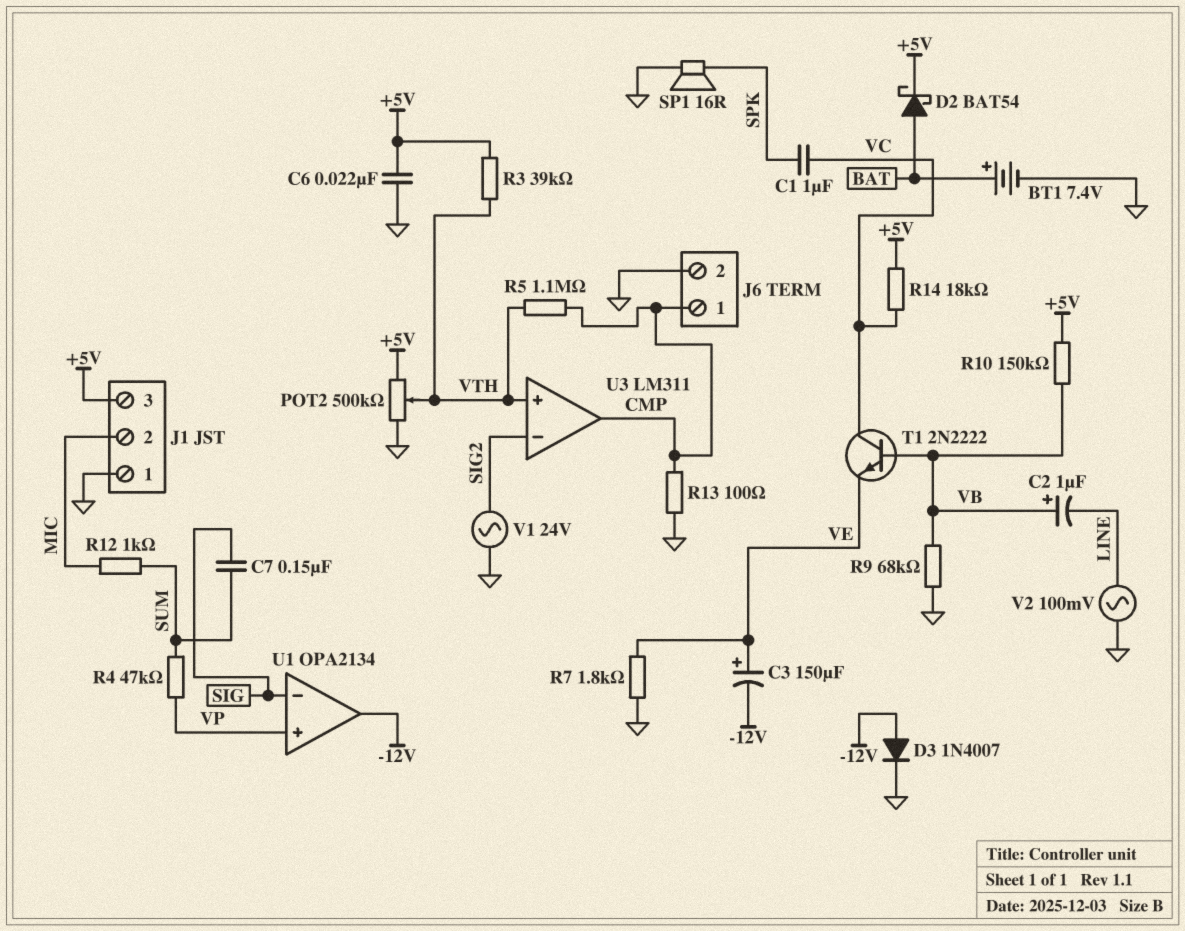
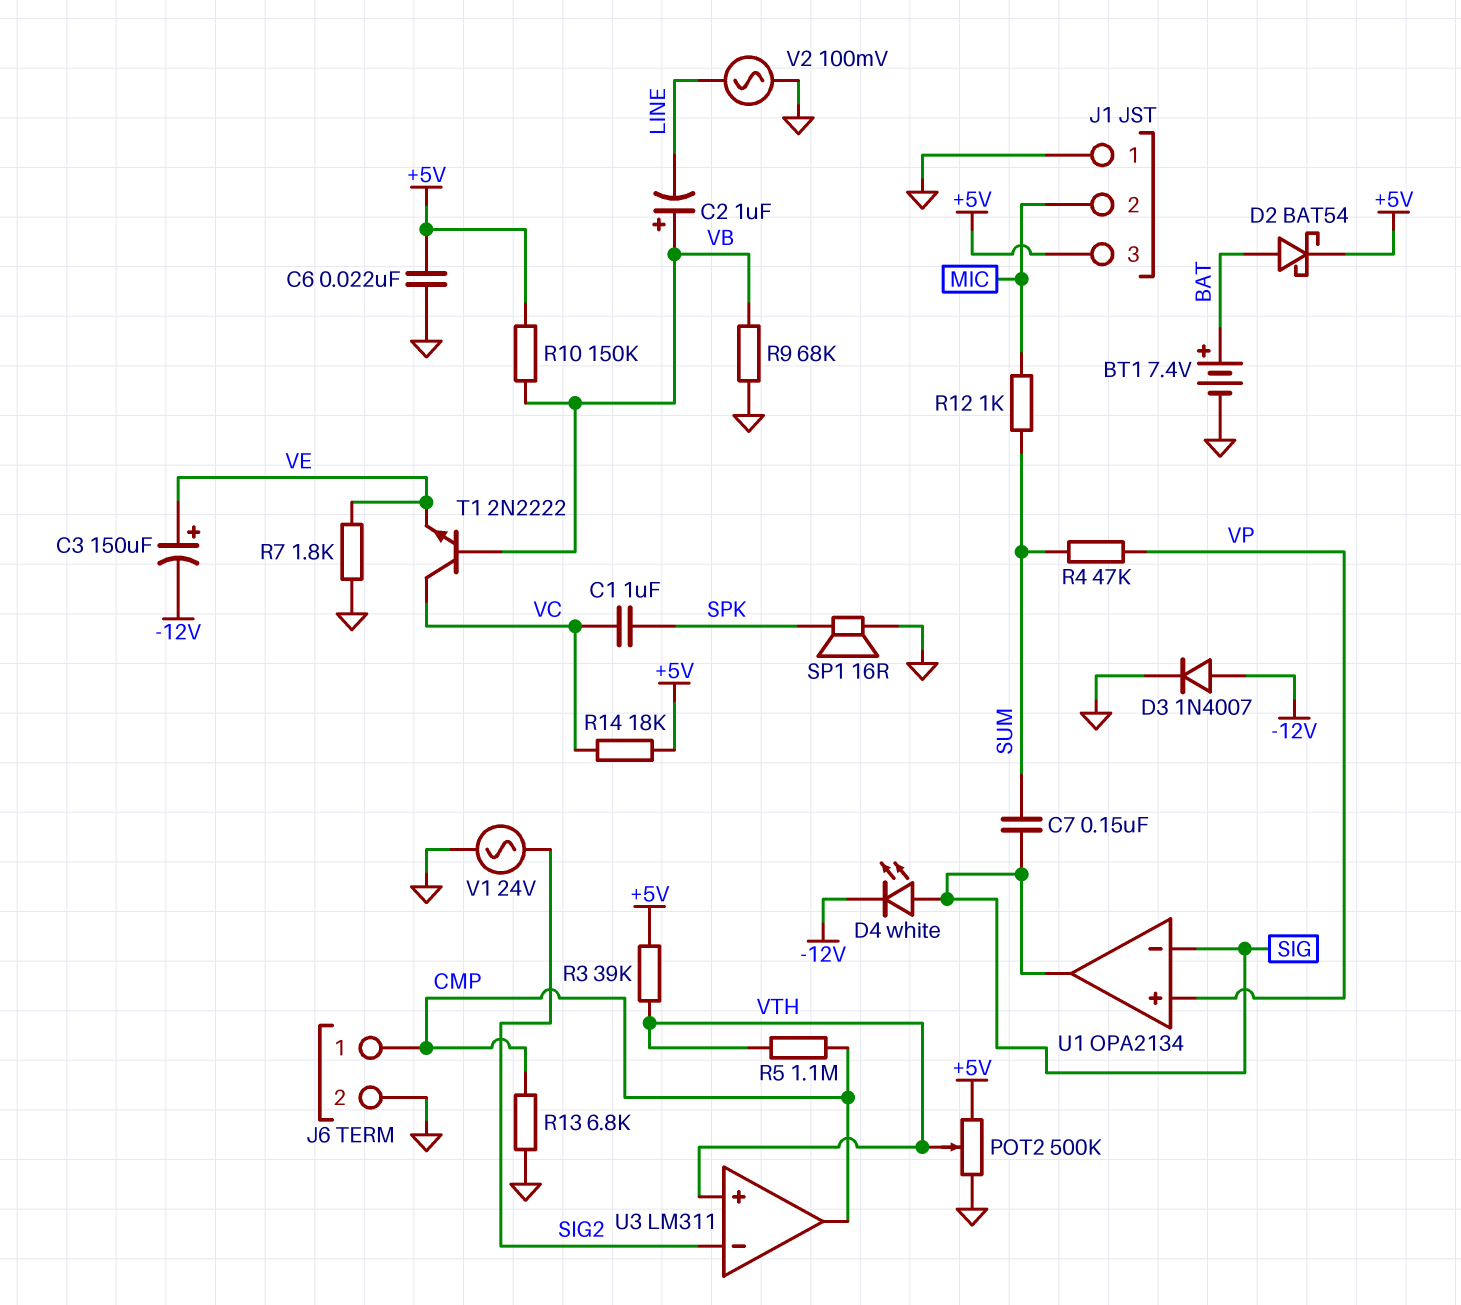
D4: none -> LED white (A SIG, K -12V)
R13: 100 (CMP, GND) -> 6.8k (CMP, GND)
U1 pin out: -12V -> SIG

